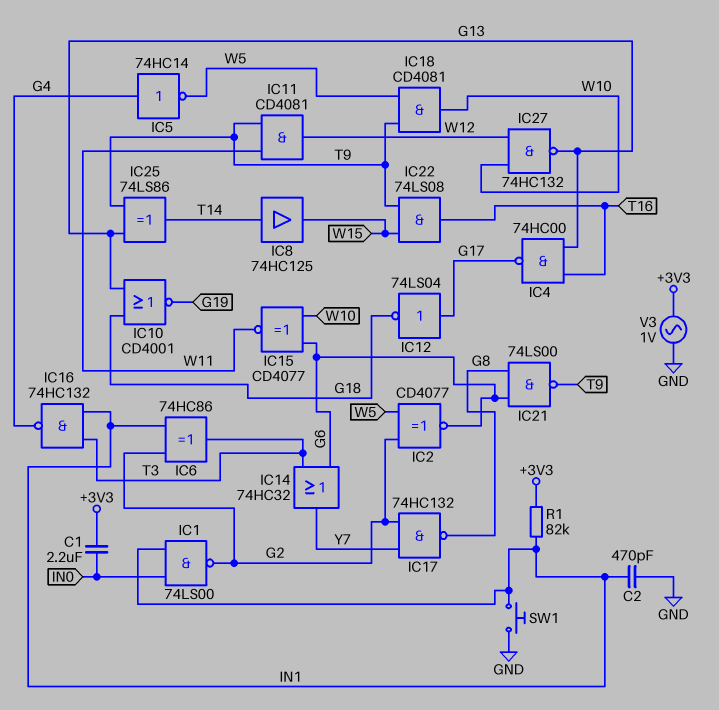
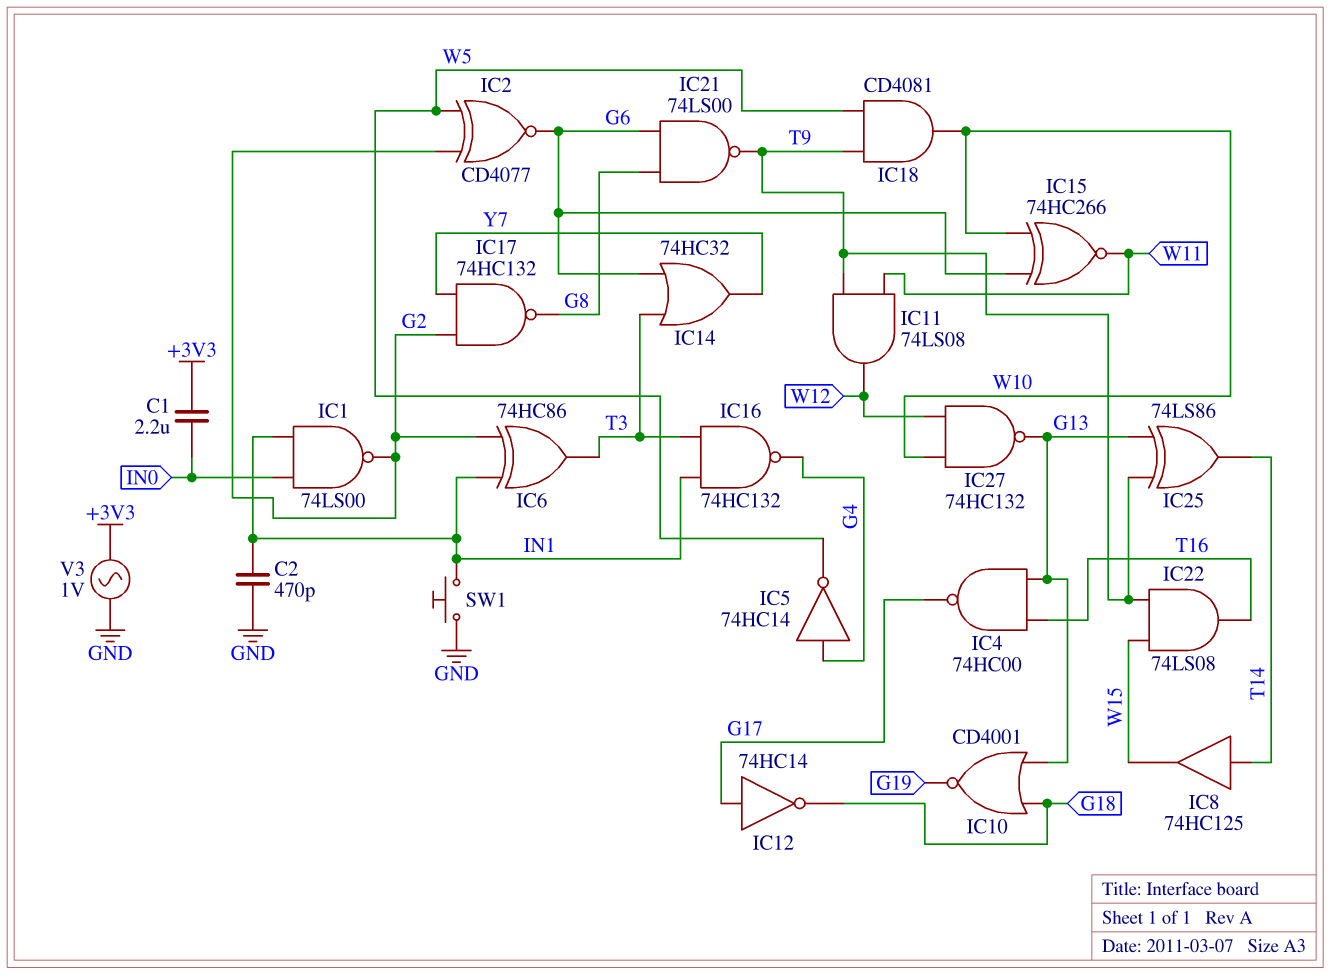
IC11: AND CD4081 (in T9, in W11, out W12) -> AND 74LS08 (in T9, in W11, out W12)
IC12: NOT 74LS04 (in G17, out G18) -> NOT 74HC14 (in G17, out G18)
IC15: XNOR CD4077 (in G6, in W10, out W11) -> XNOR 74HC266 (in G6, in W10, out W11)
R1: 82k (+3V3, IN1) -> none

